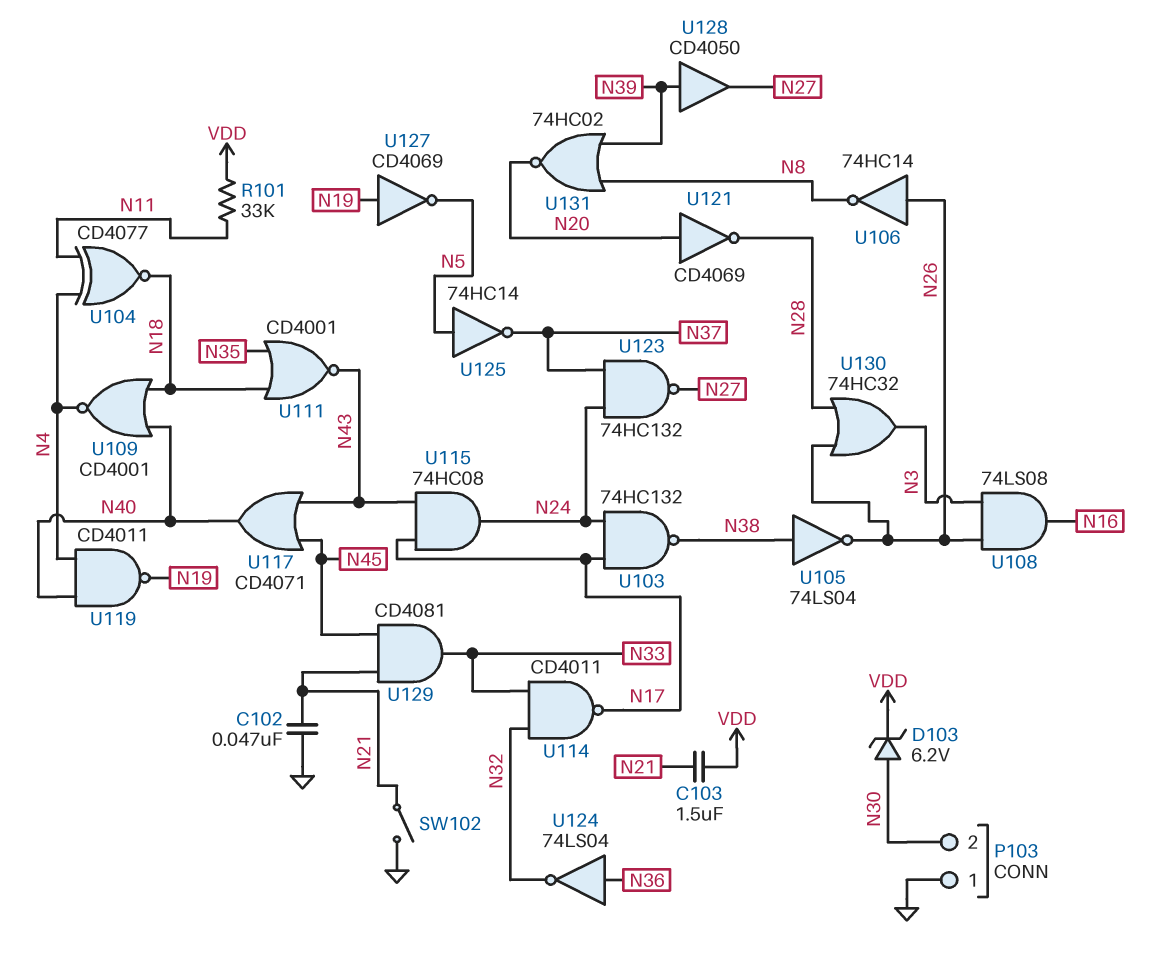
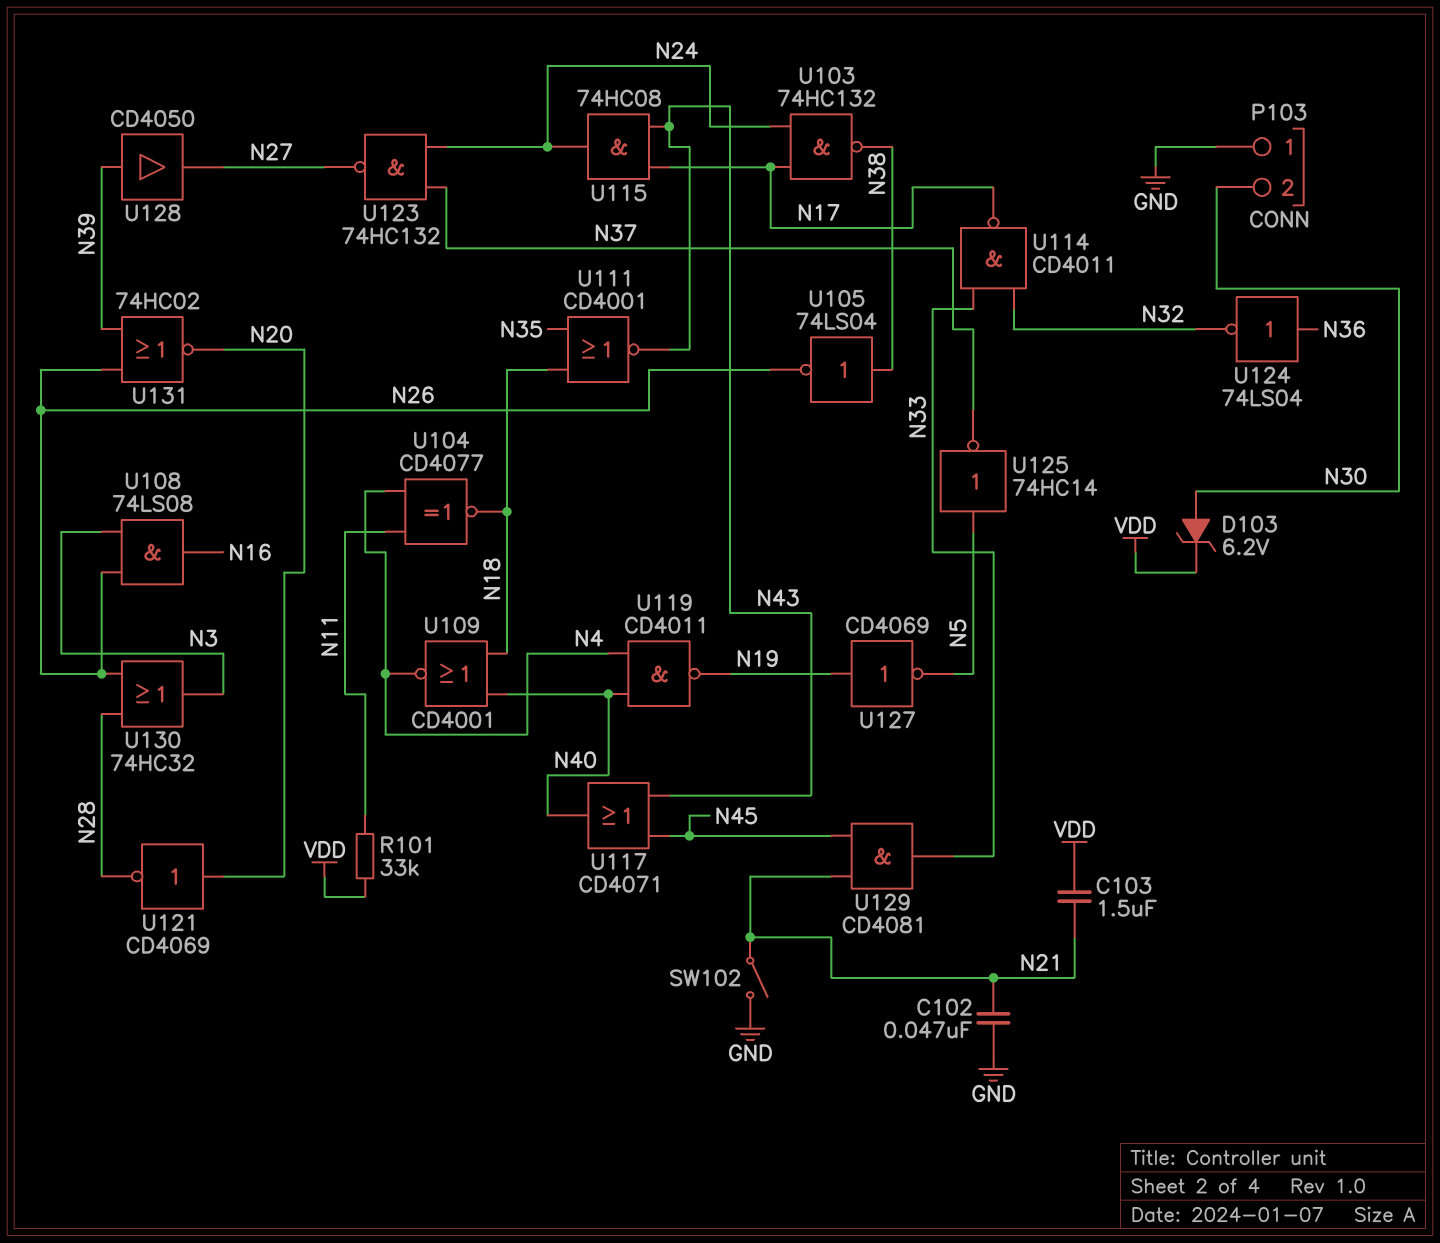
U106: NOT 74HC14 (in N26, out N8) -> none
U131: NOR 74HC02 (in N8, in N39, out N20) -> NOR 74HC02 (in N26, in N39, out N20)

